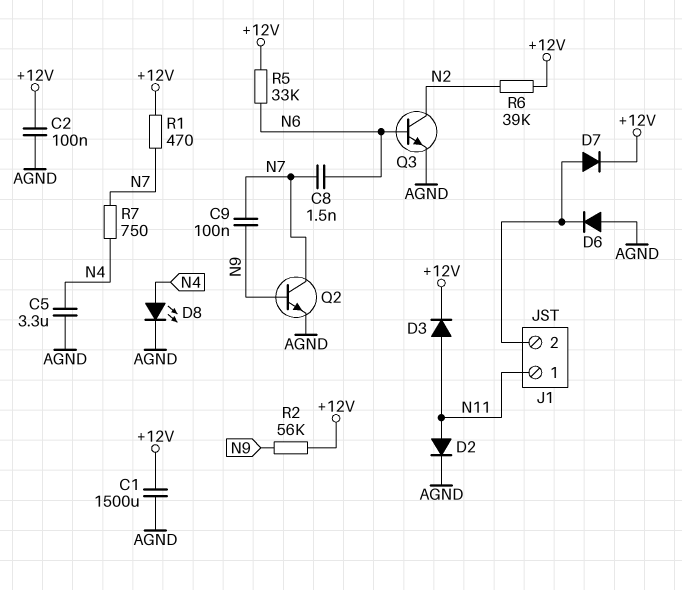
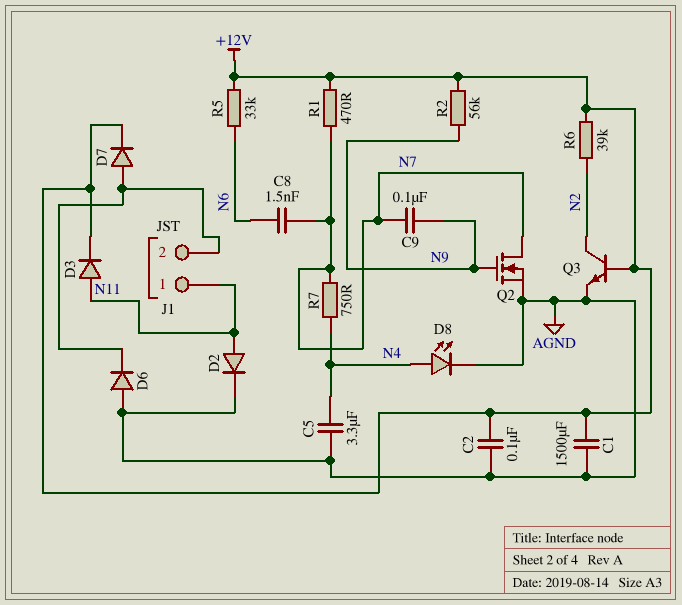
Q2: NPN (B N9, C N7, E AGND) -> NMOS (G N9, D N7, S AGND)
Q3: NPN (B N6, C N2, E AGND) -> NPN (B +12V, C N2, E AGND)

